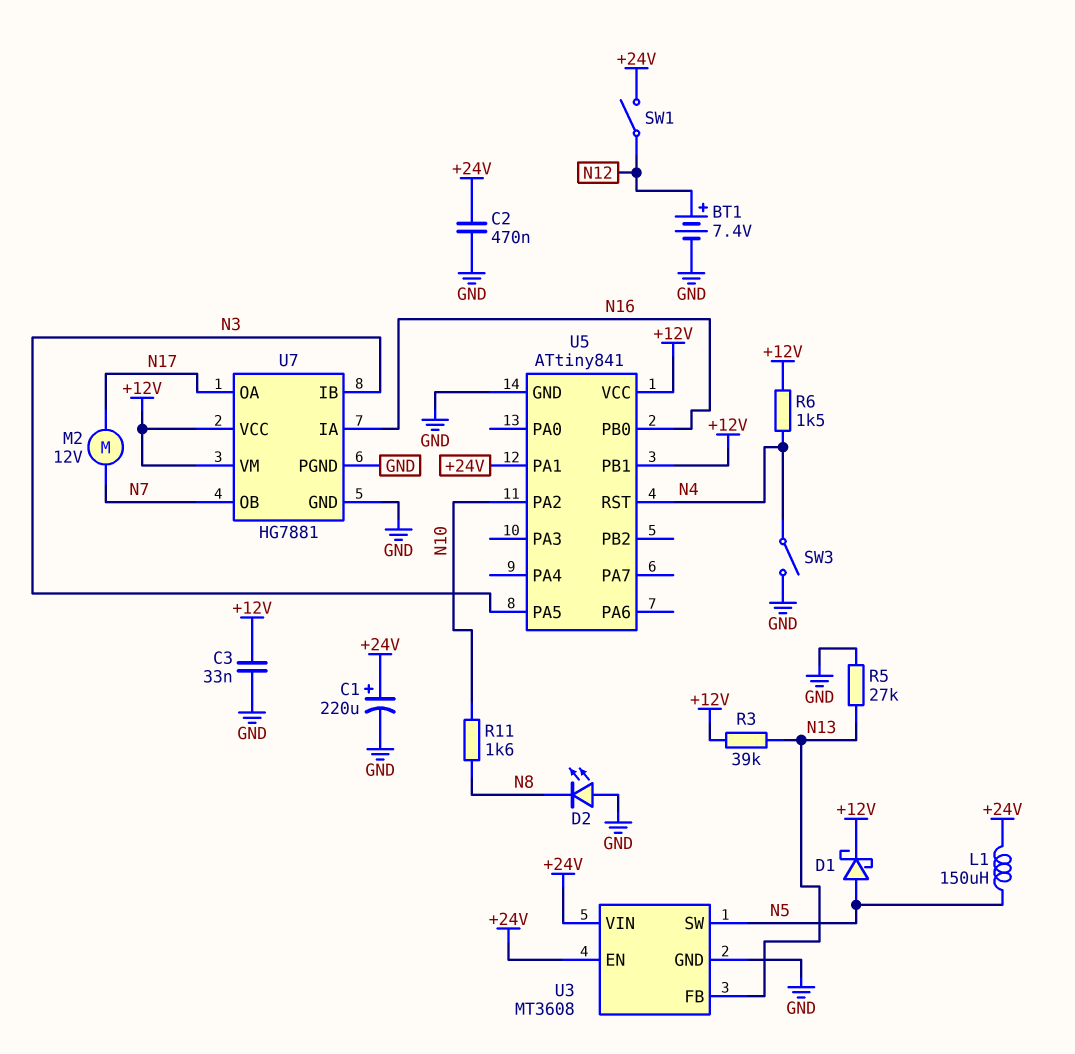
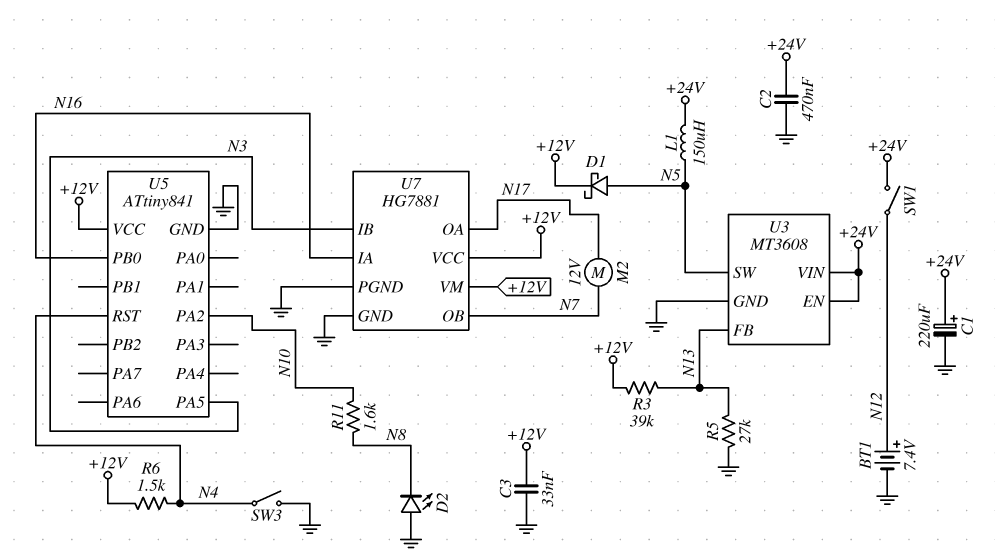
U5 pin PA1: +24V -> none
U5 pin PB1: +12V -> none

